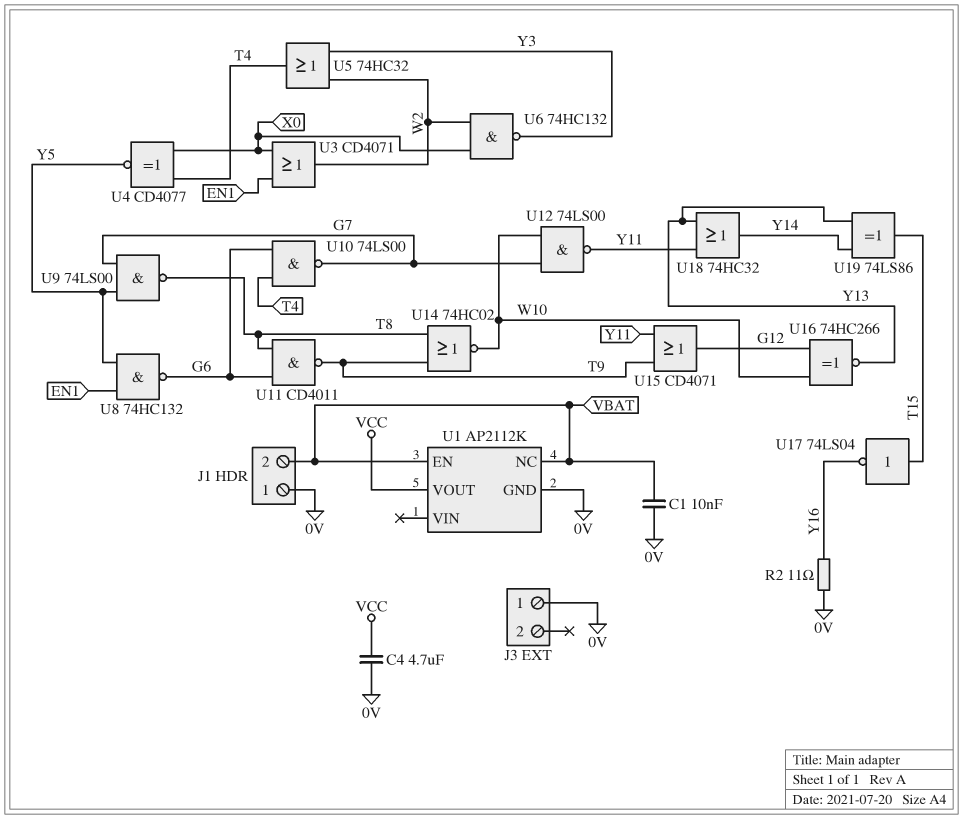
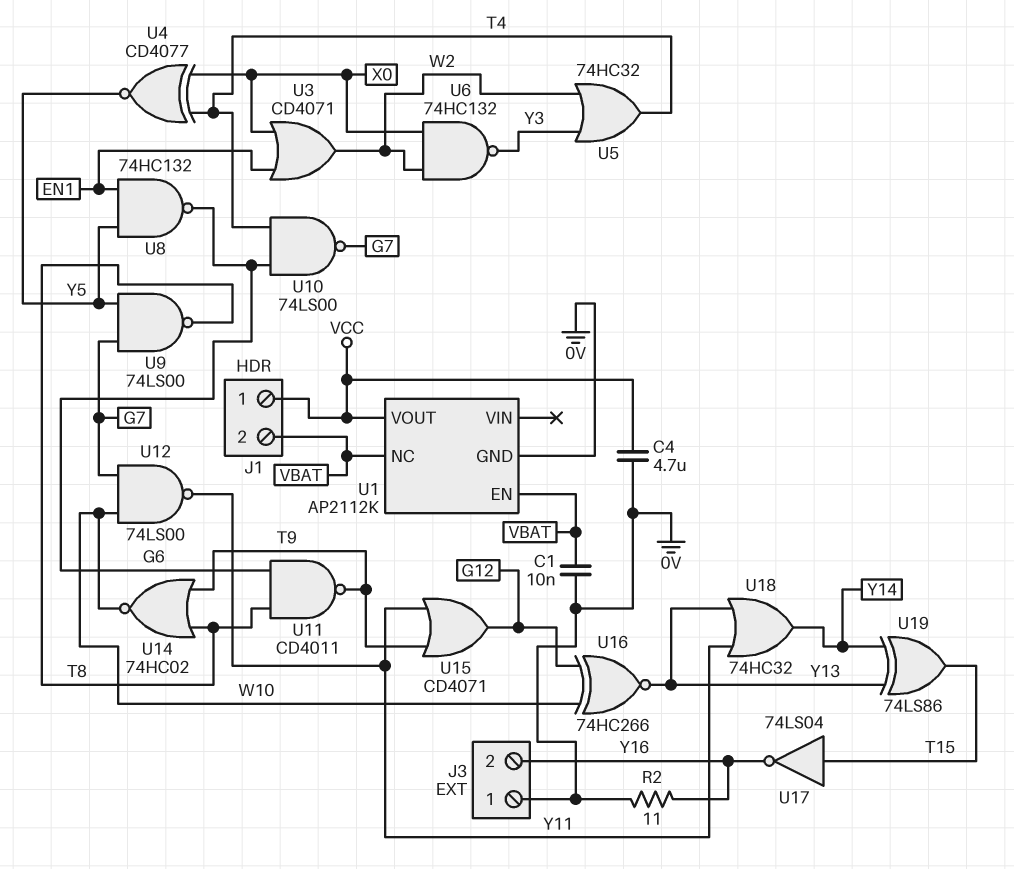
J1 pin 1: 0V -> VCC
J3 pin 2: none -> Y16

